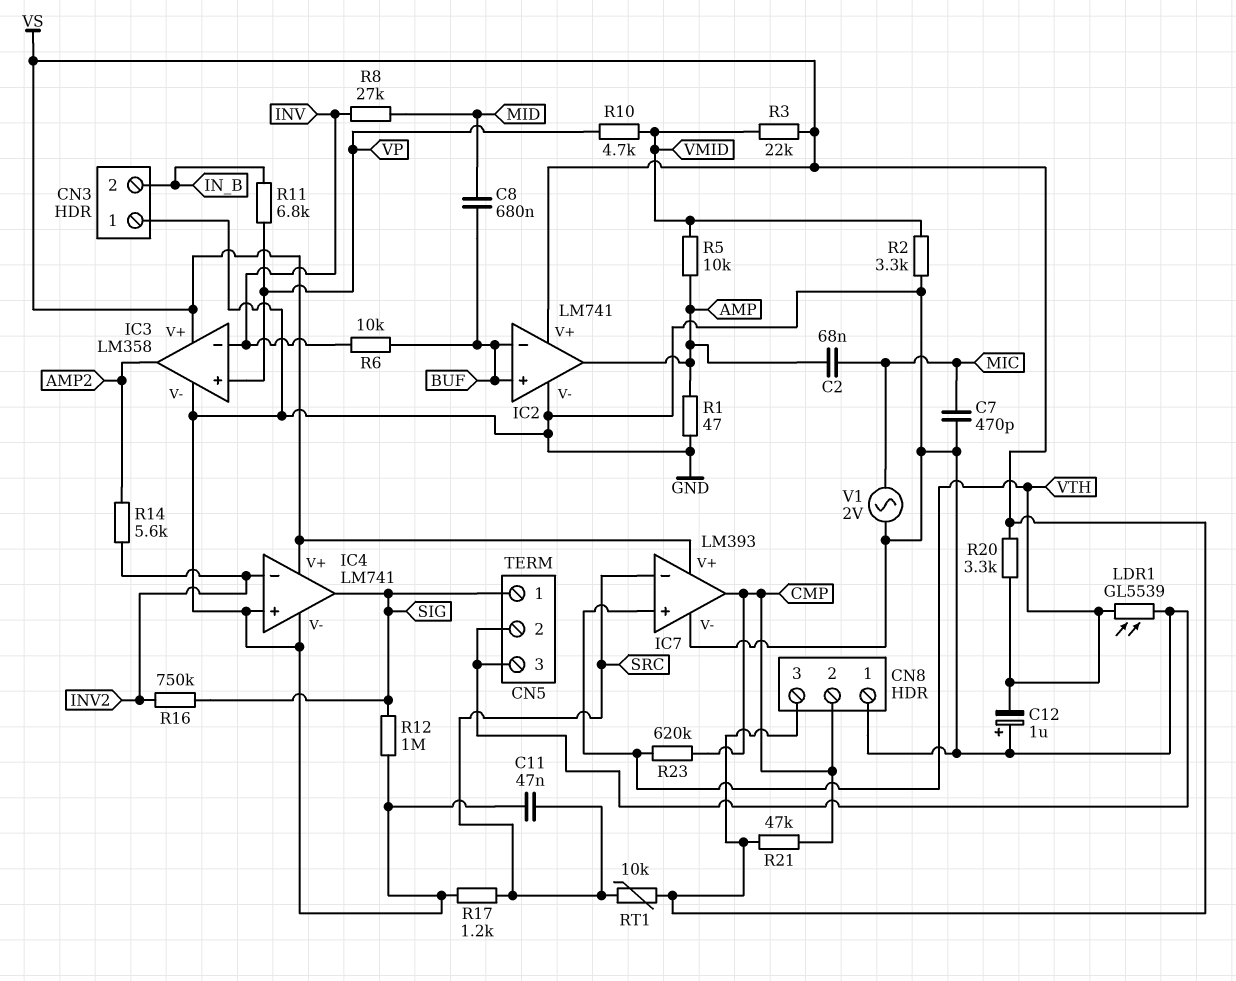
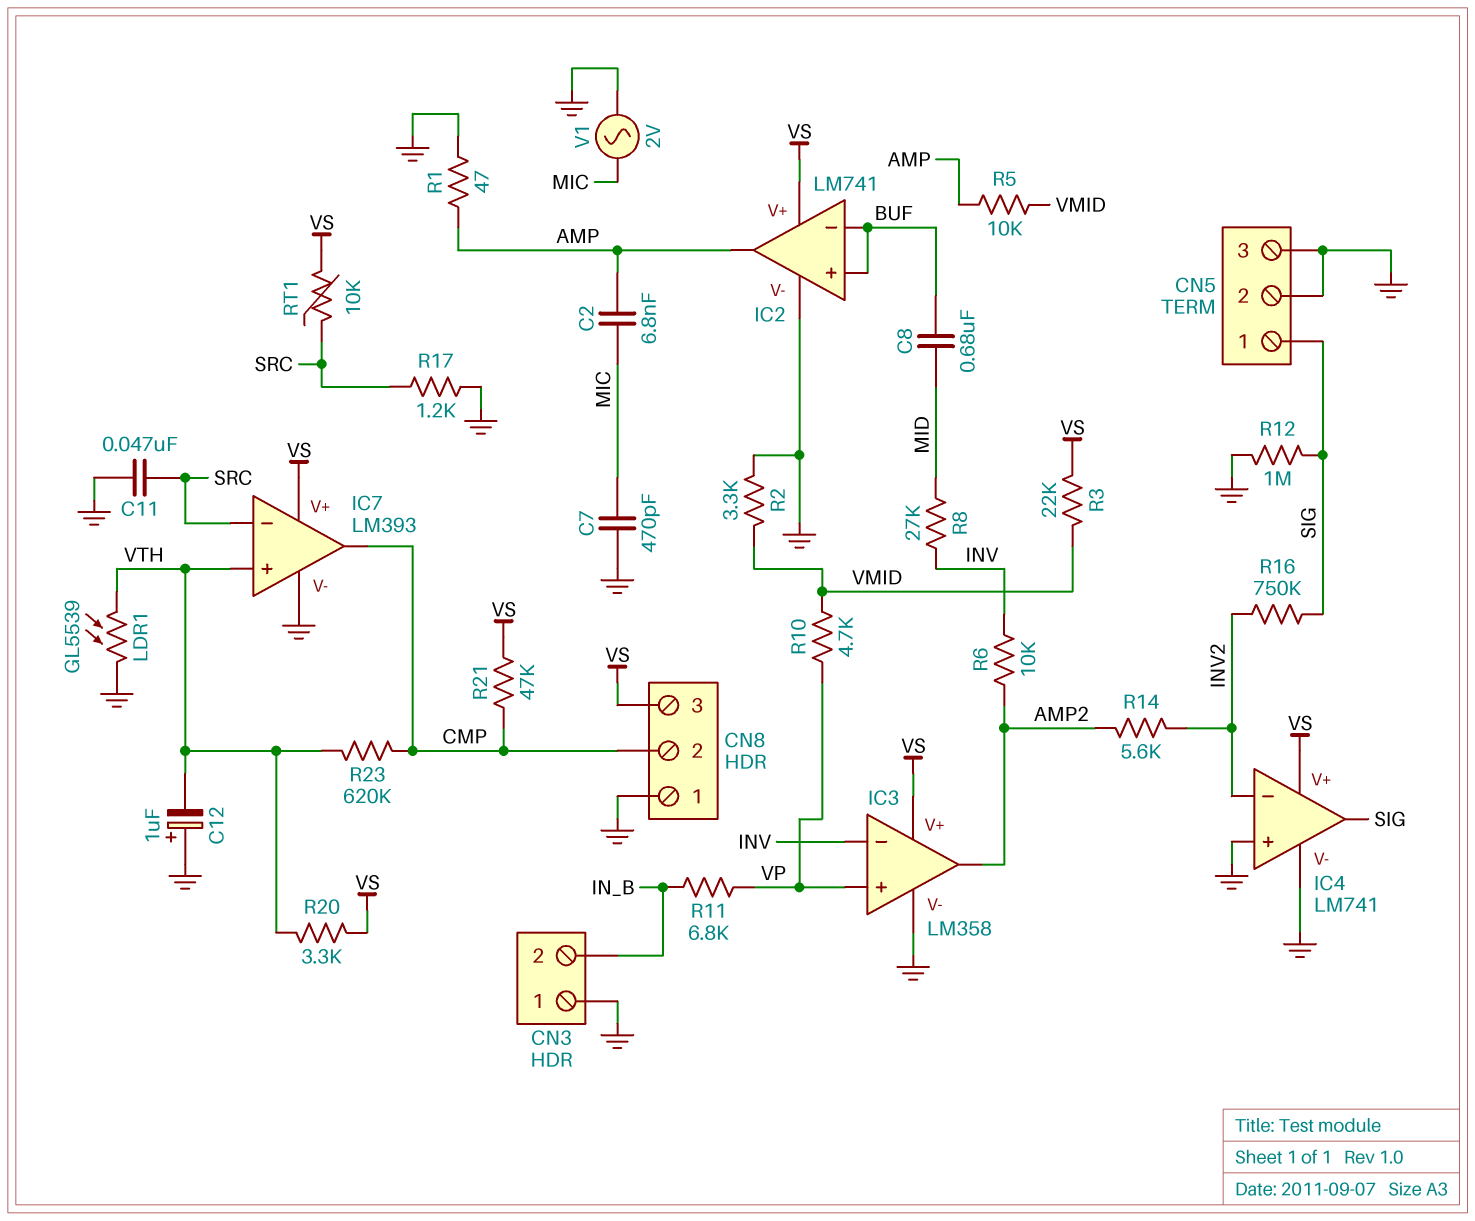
C2: 68nF (AMP, MIC) -> 6.8nF (AMP, MIC)
R6: 10k (BUF, INV) -> 10k (AMP2, INV)

